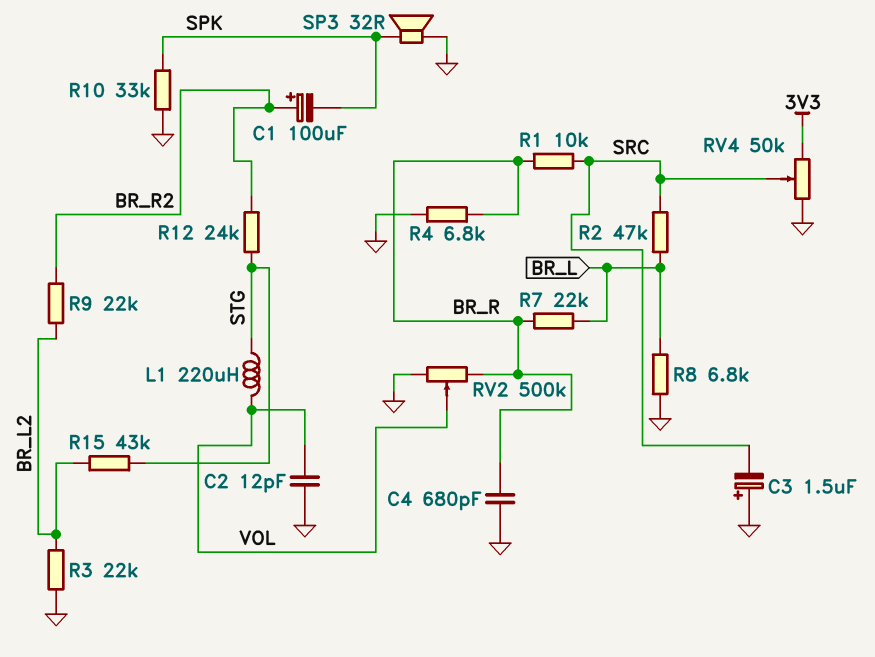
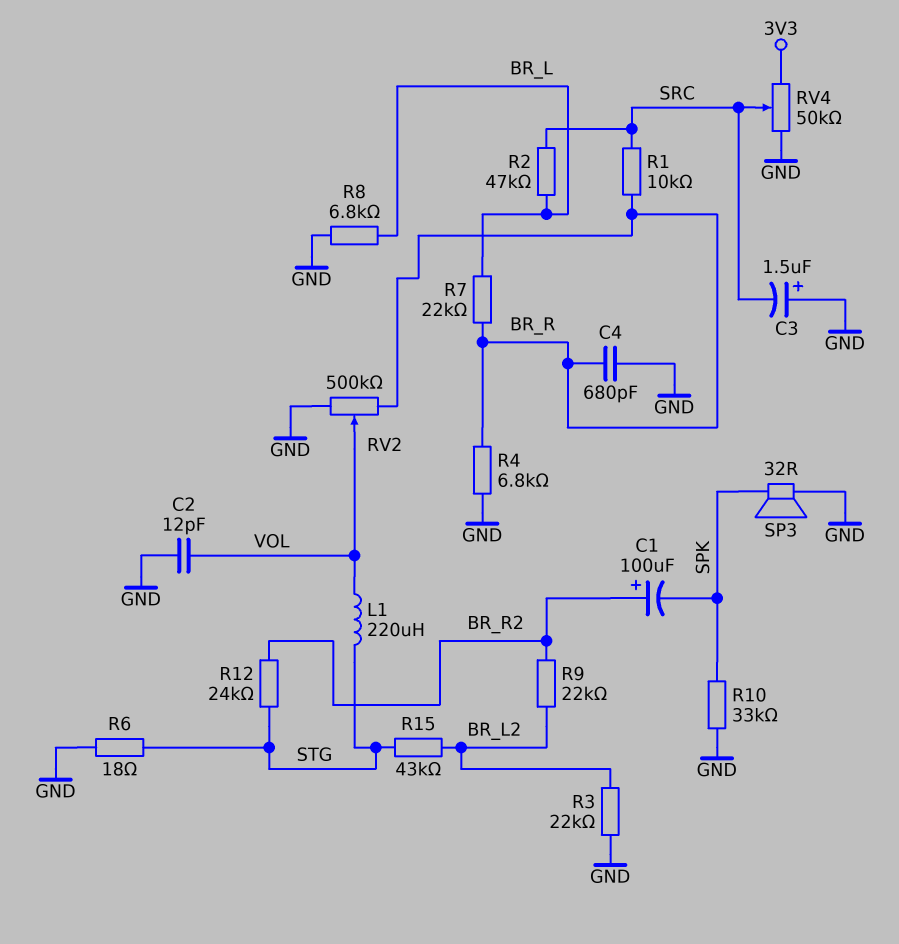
R6: none -> 18 (GND, STG)

